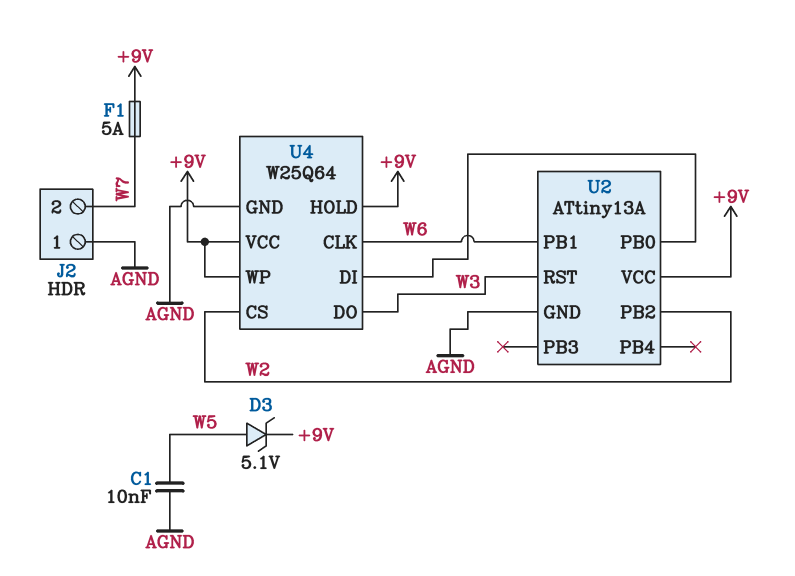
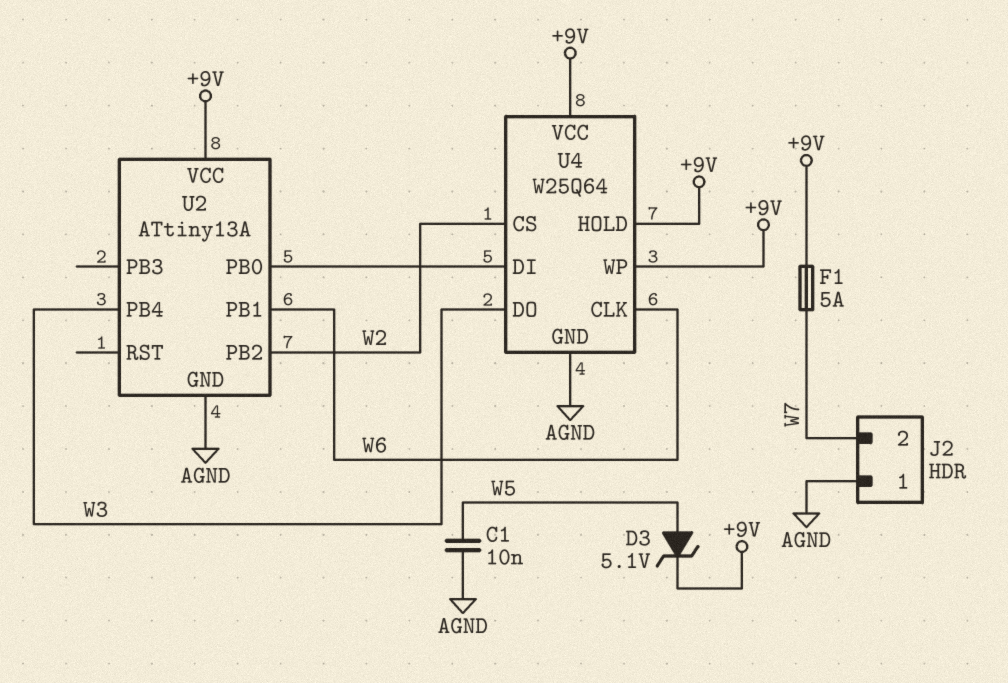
U2 pin PB4: none -> W3
U2 pin RST: W3 -> none

